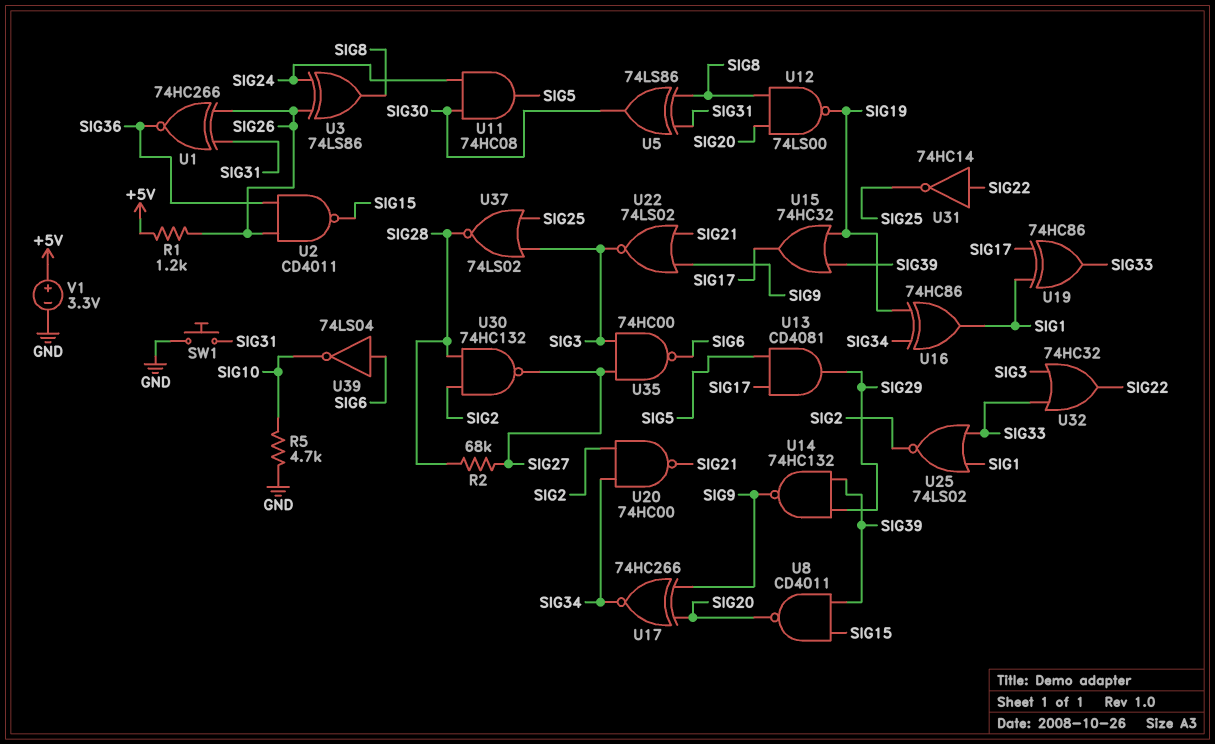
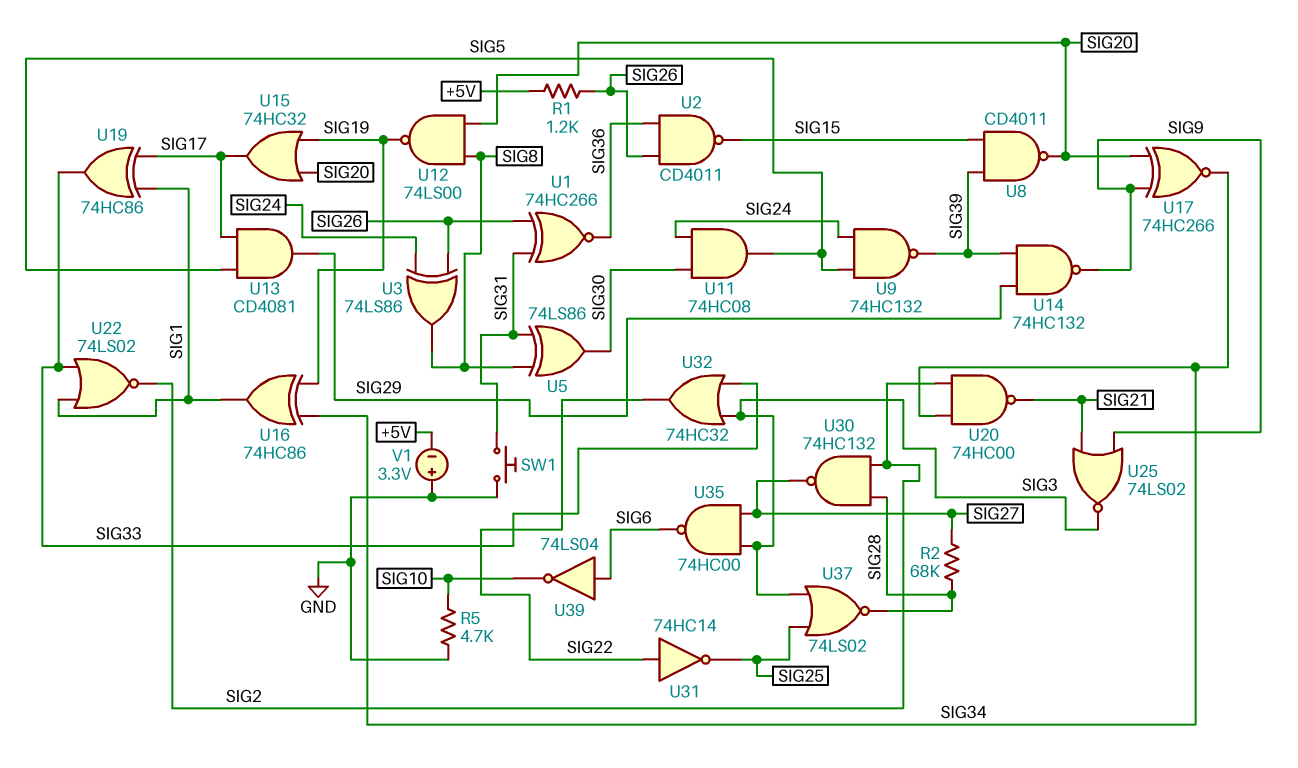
U9: none -> NAND 74HC132 (in SIG5, in SIG24, out SIG39)
U15: OR 74HC32 (in SIG19, in SIG39, out SIG17) -> OR 74HC32 (in SIG19, in SIG20, out SIG17)
U22: NOR 74LS02 (in SIG9, in SIG21, out SIG3) -> NOR 74LS02 (in SIG1, in SIG33, out SIG2)
U25: NOR 74LS02 (in SIG1, in SIG33, out SIG2) -> NOR 74LS02 (in SIG9, in SIG21, out SIG3)
V1: 3.3V (plus +5V, minus GND) -> 3.3V (plus GND, minus +5V)

